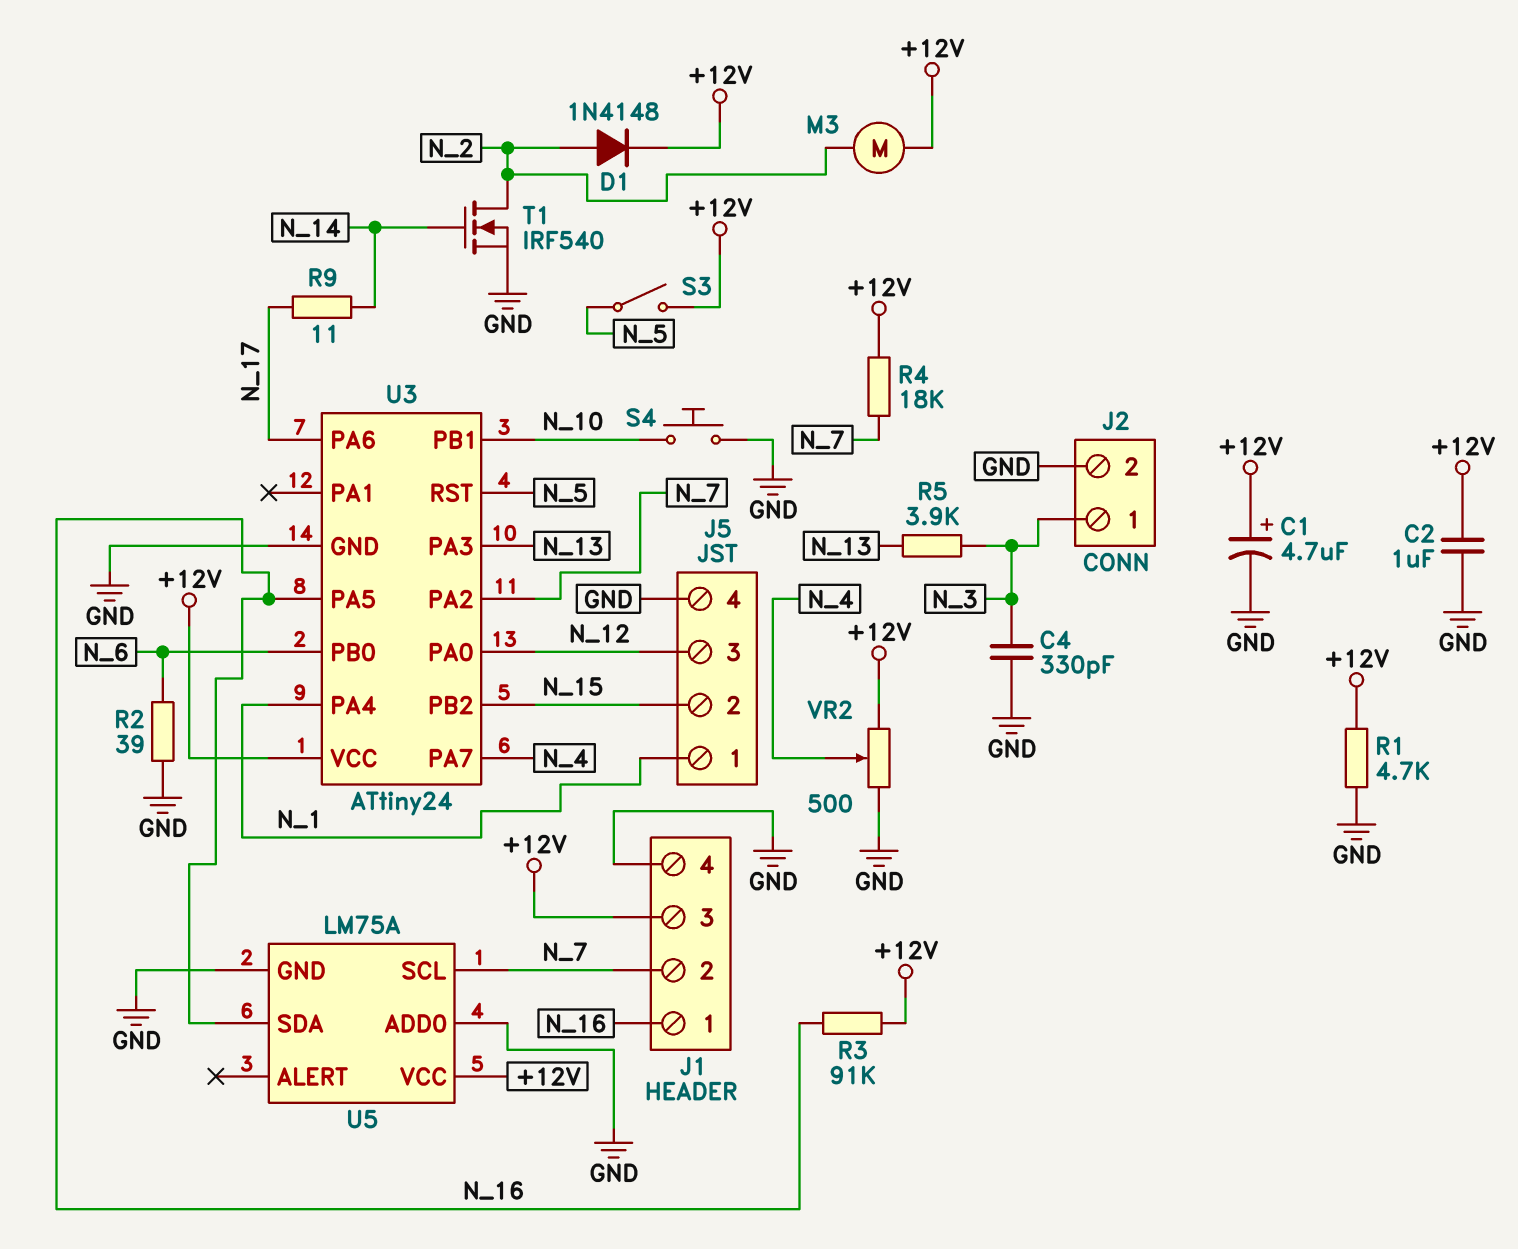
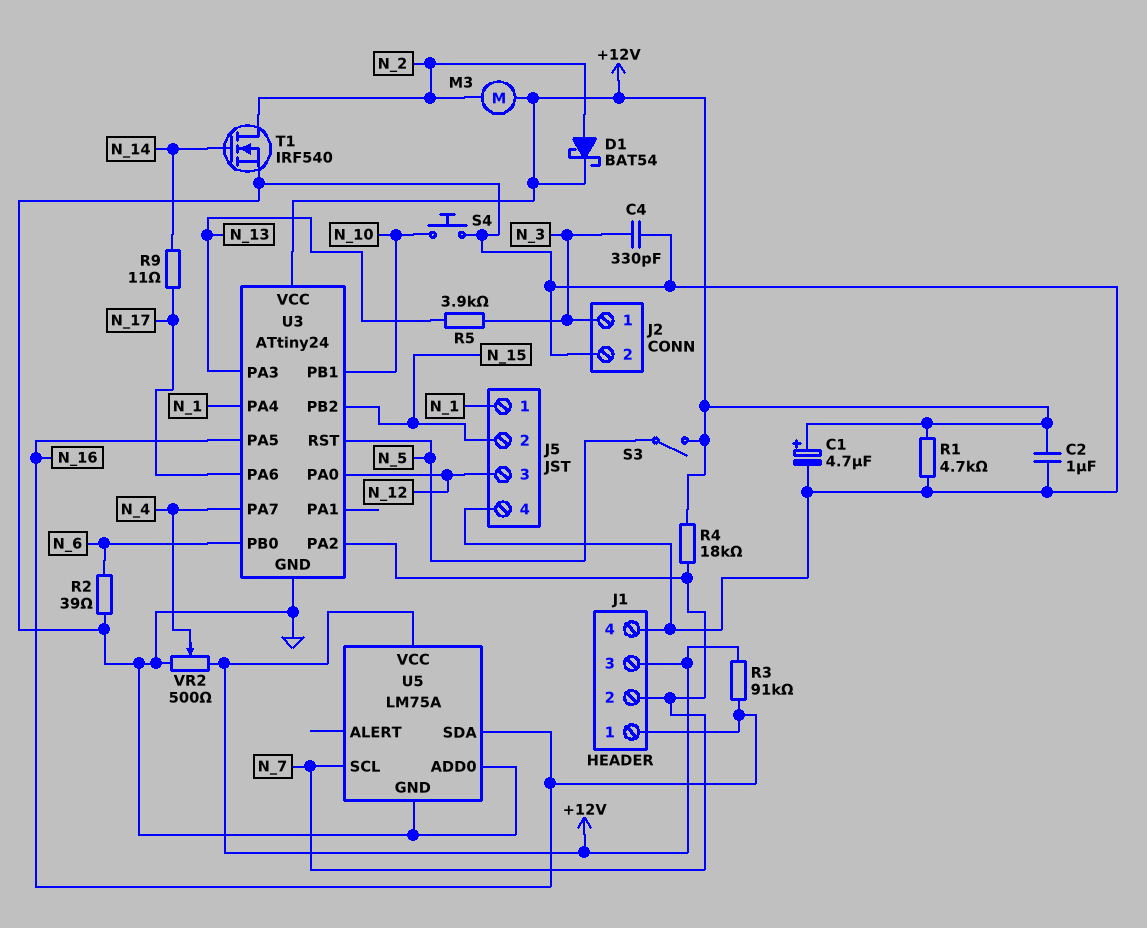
D1: diode 1N4148 (A N_2, K +12V) -> schottky BAT54 (A N_2, K +12V)

